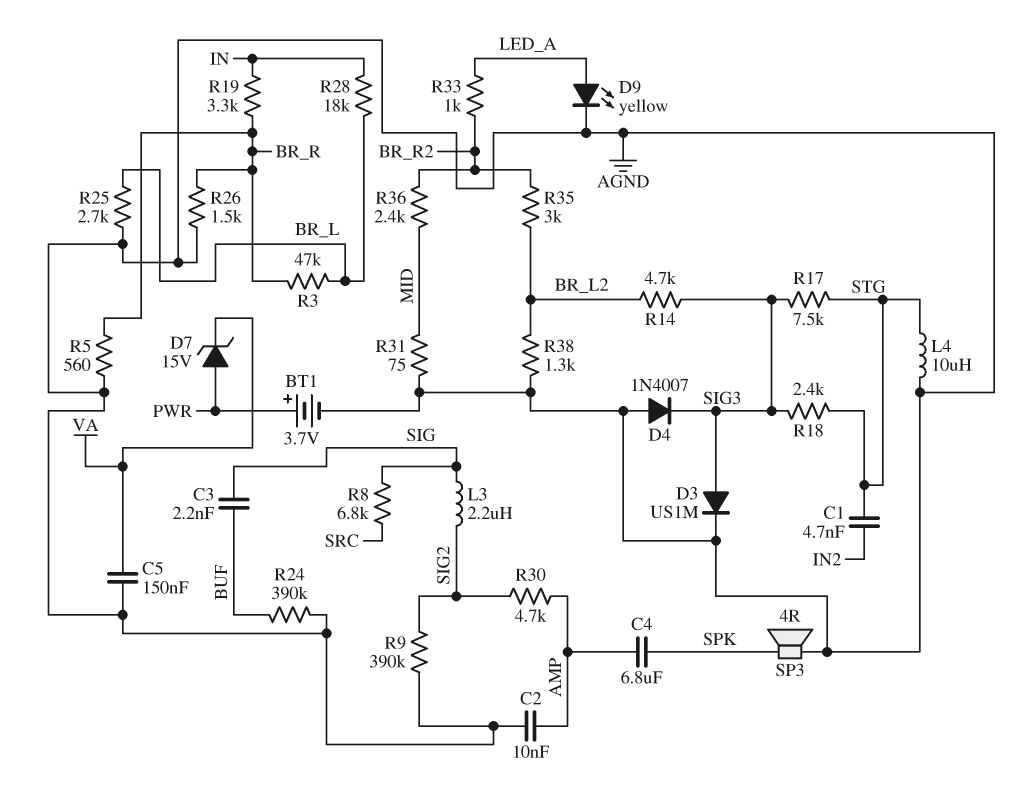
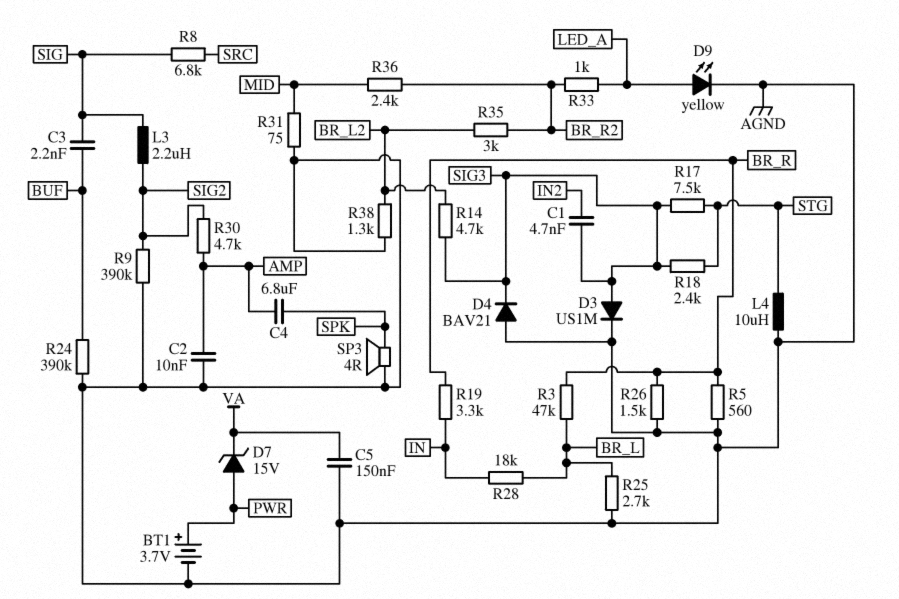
C1: 4.7nF (IN2, STG) -> 4.7nF (IN2, SIG3)
D4: diode 1N4007 (A AGND, K SIG3) -> diode BAV21 (A AGND, K SIG3)

